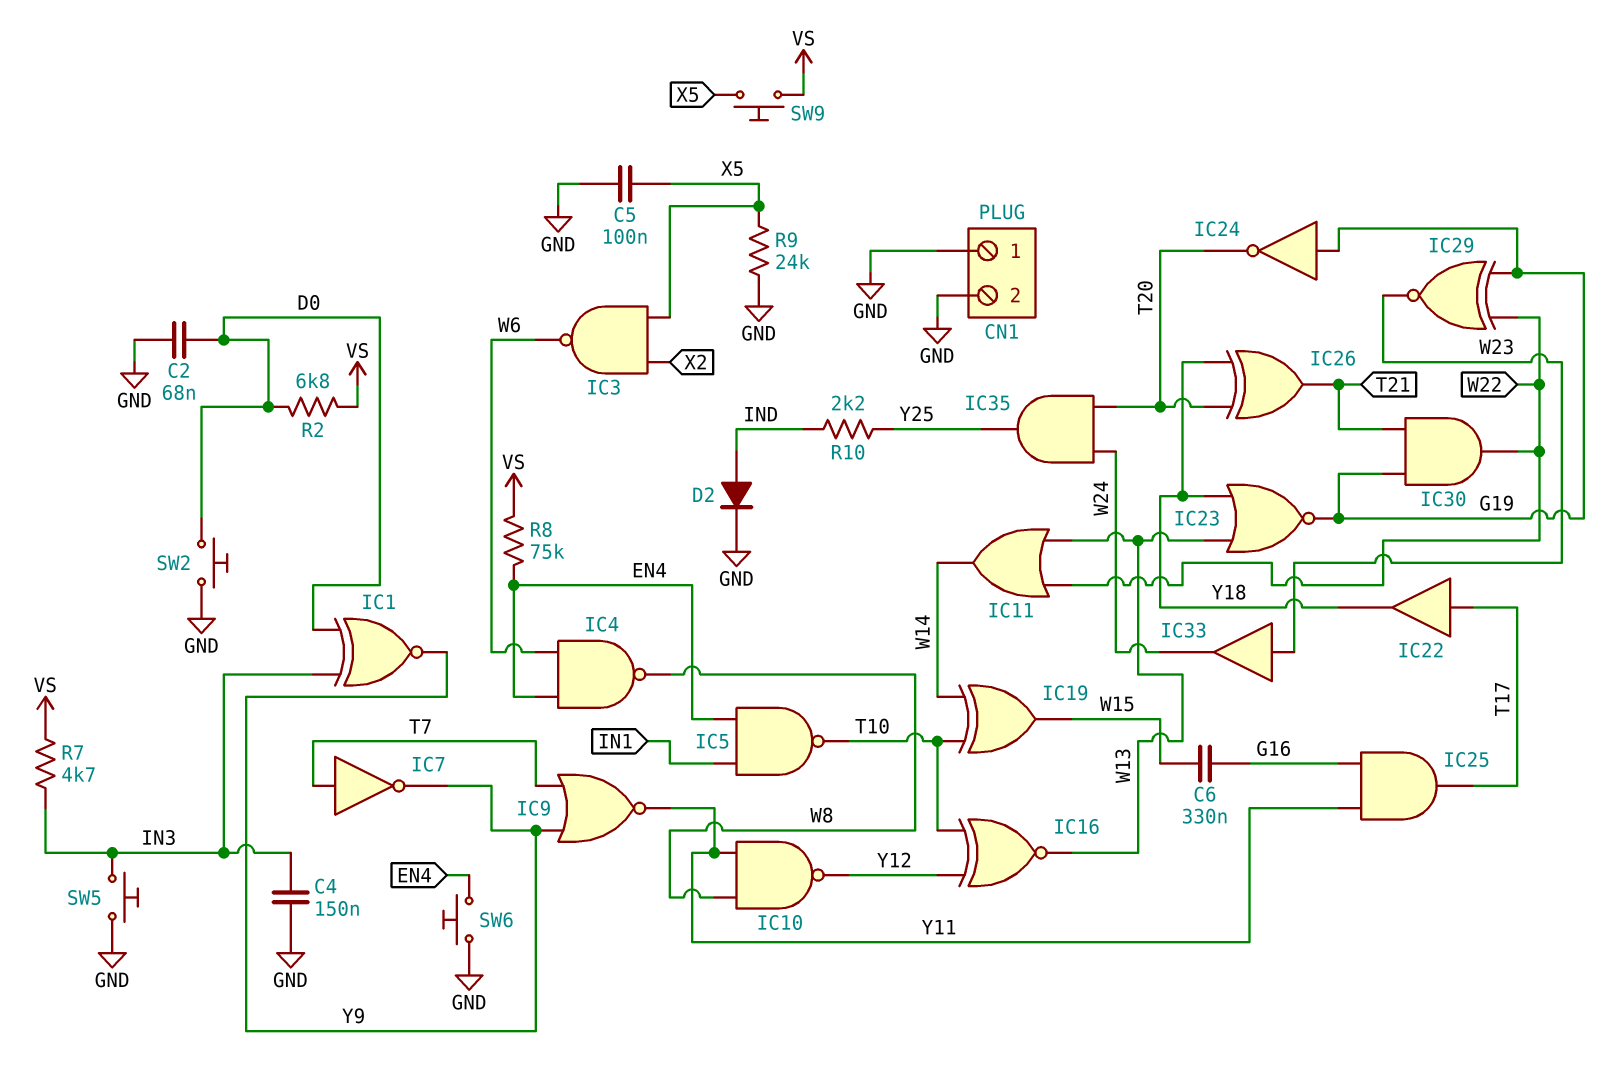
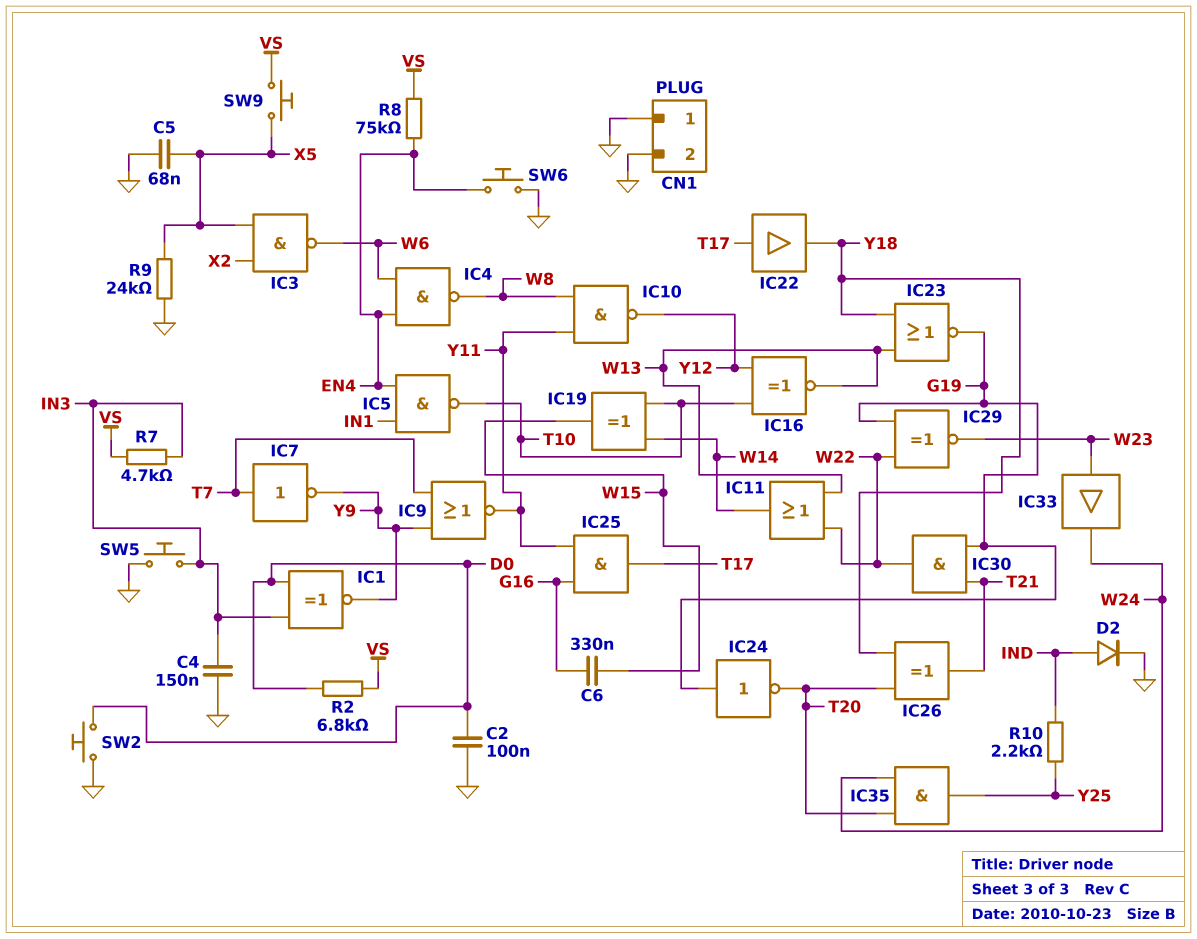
C2: 68nF (D0, GND) -> 100nF (D0, GND)
C5: 100nF (GND, X5) -> 68nF (GND, X5)

